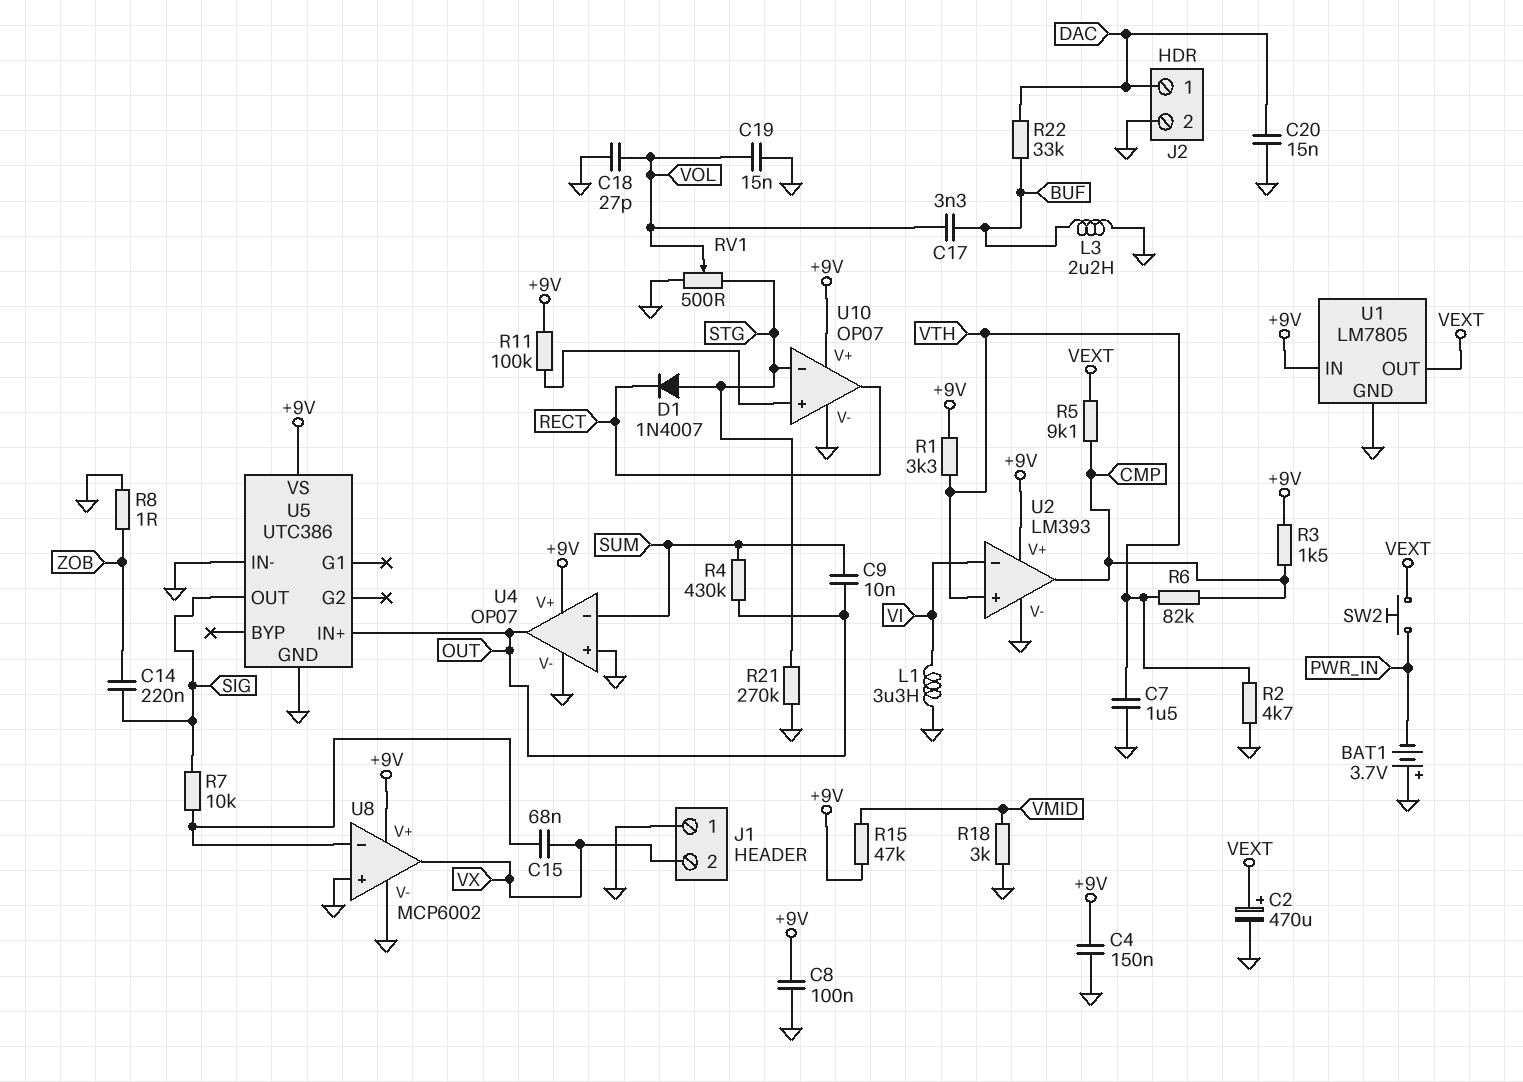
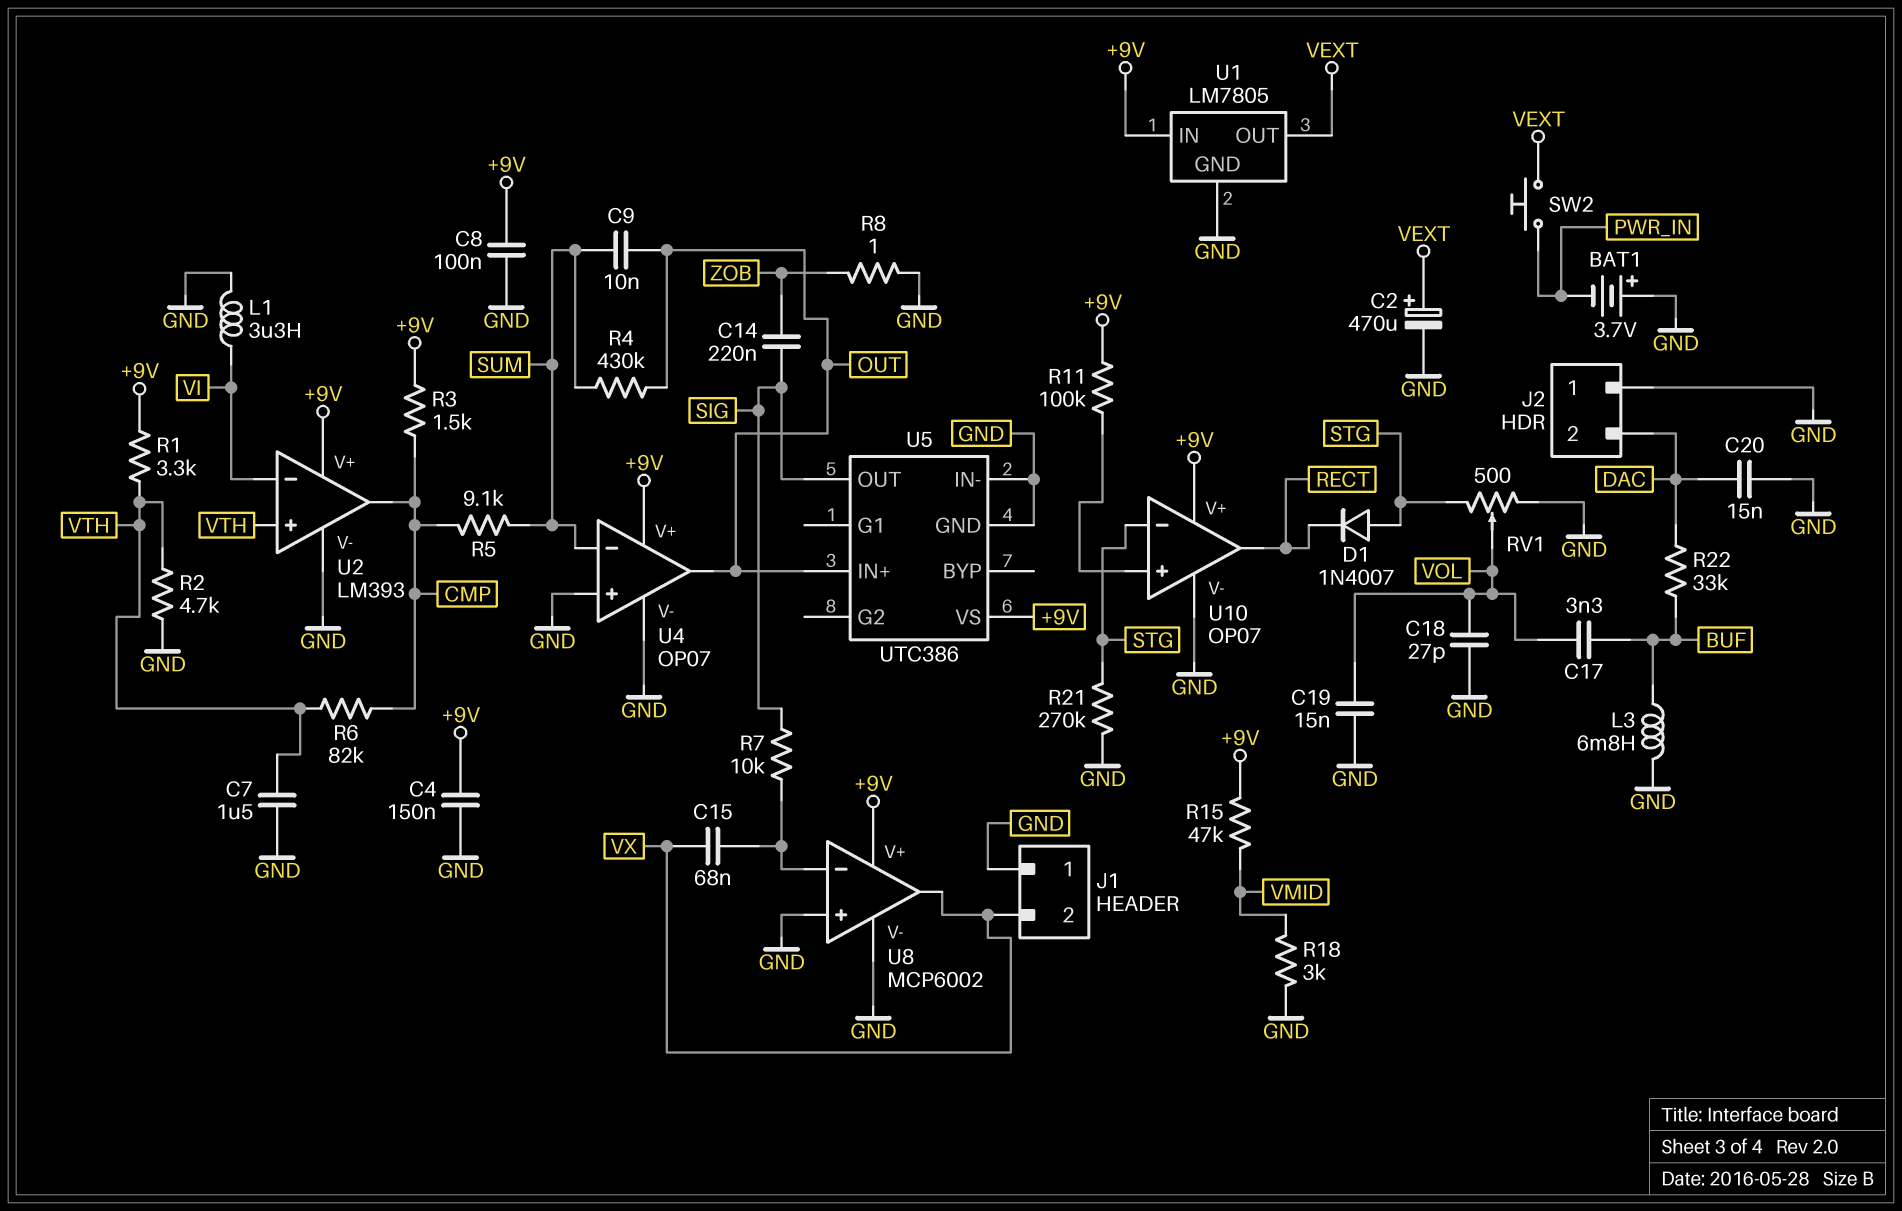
J2 pin 1: DAC -> GND
J2 pin 2: GND -> DAC
L3: 2.2uH (BUF, GND) -> 6.8mH (BUF, GND)
R5: 9.1k (CMP, VEXT) -> 9.1k (CMP, SUM)

